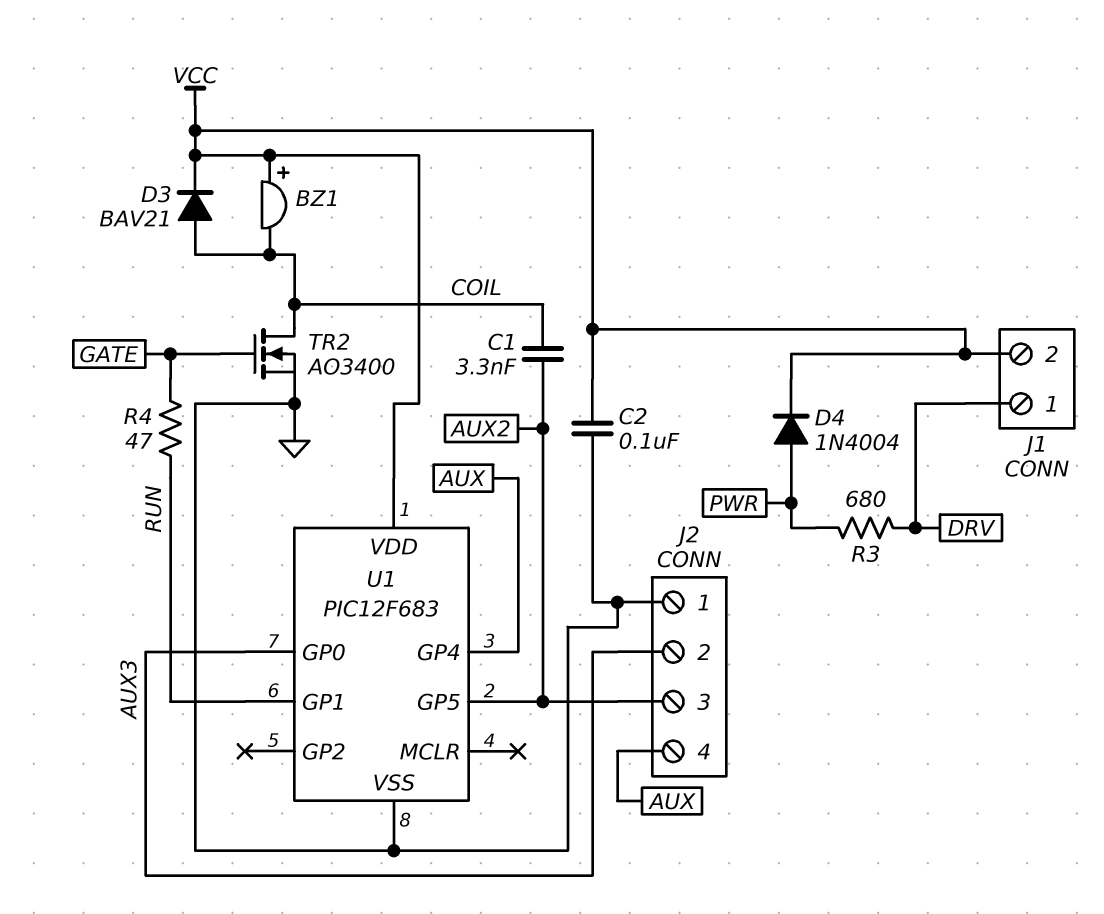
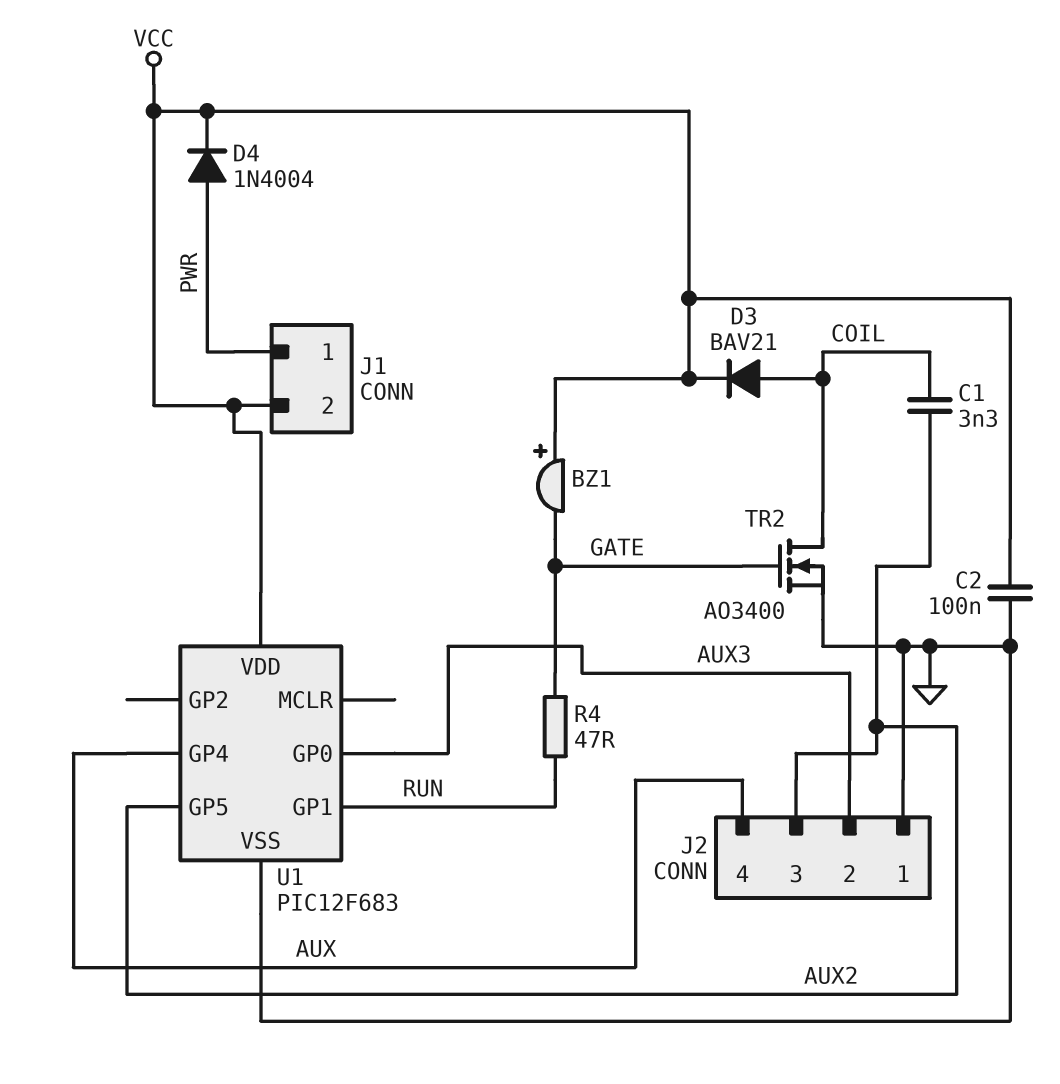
BZ1: buzzer (plus VCC, minus COIL) -> buzzer (plus VCC, minus GATE)
J1 pin 1: DRV -> PWR
R3: 680 (DRV, PWR) -> none

